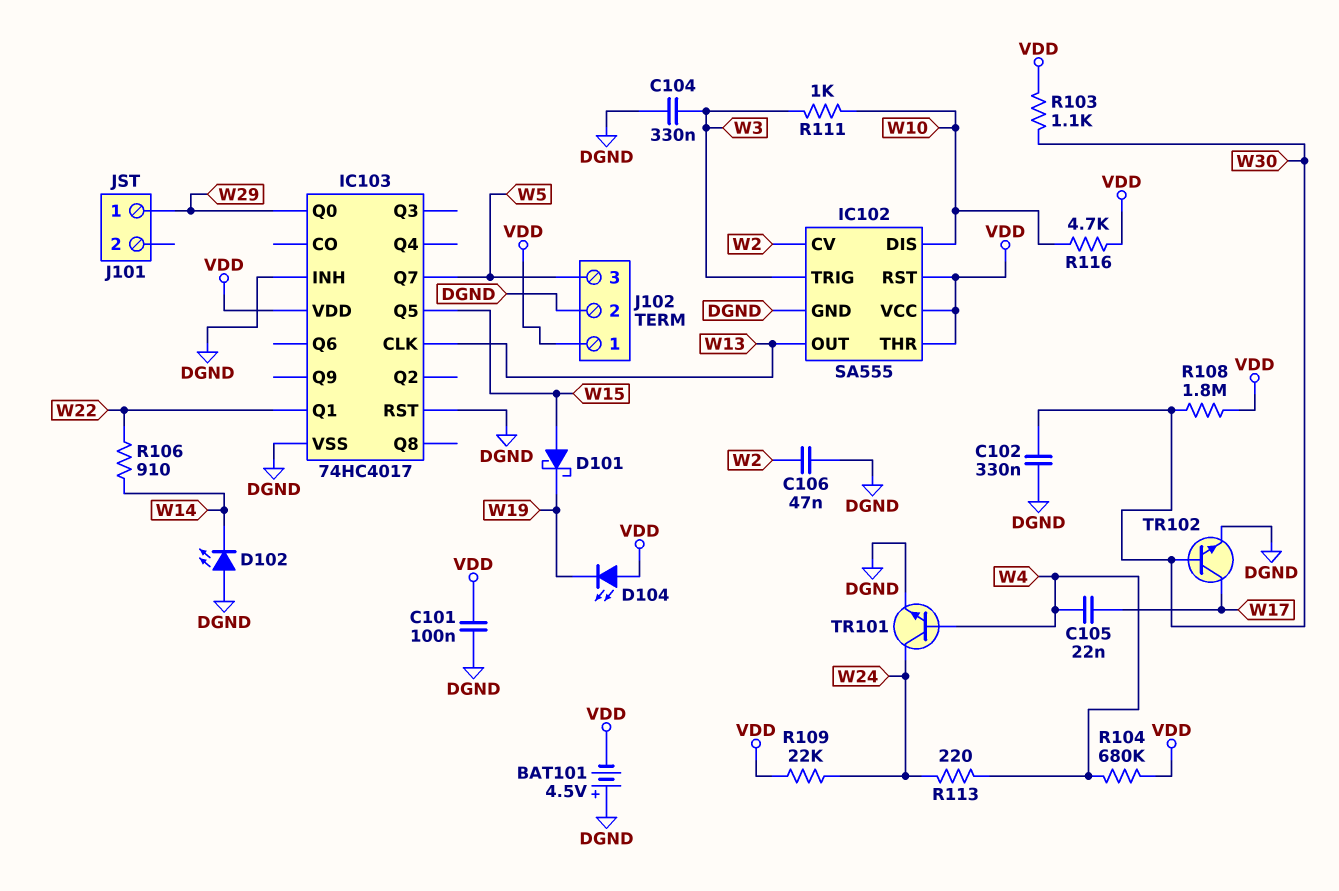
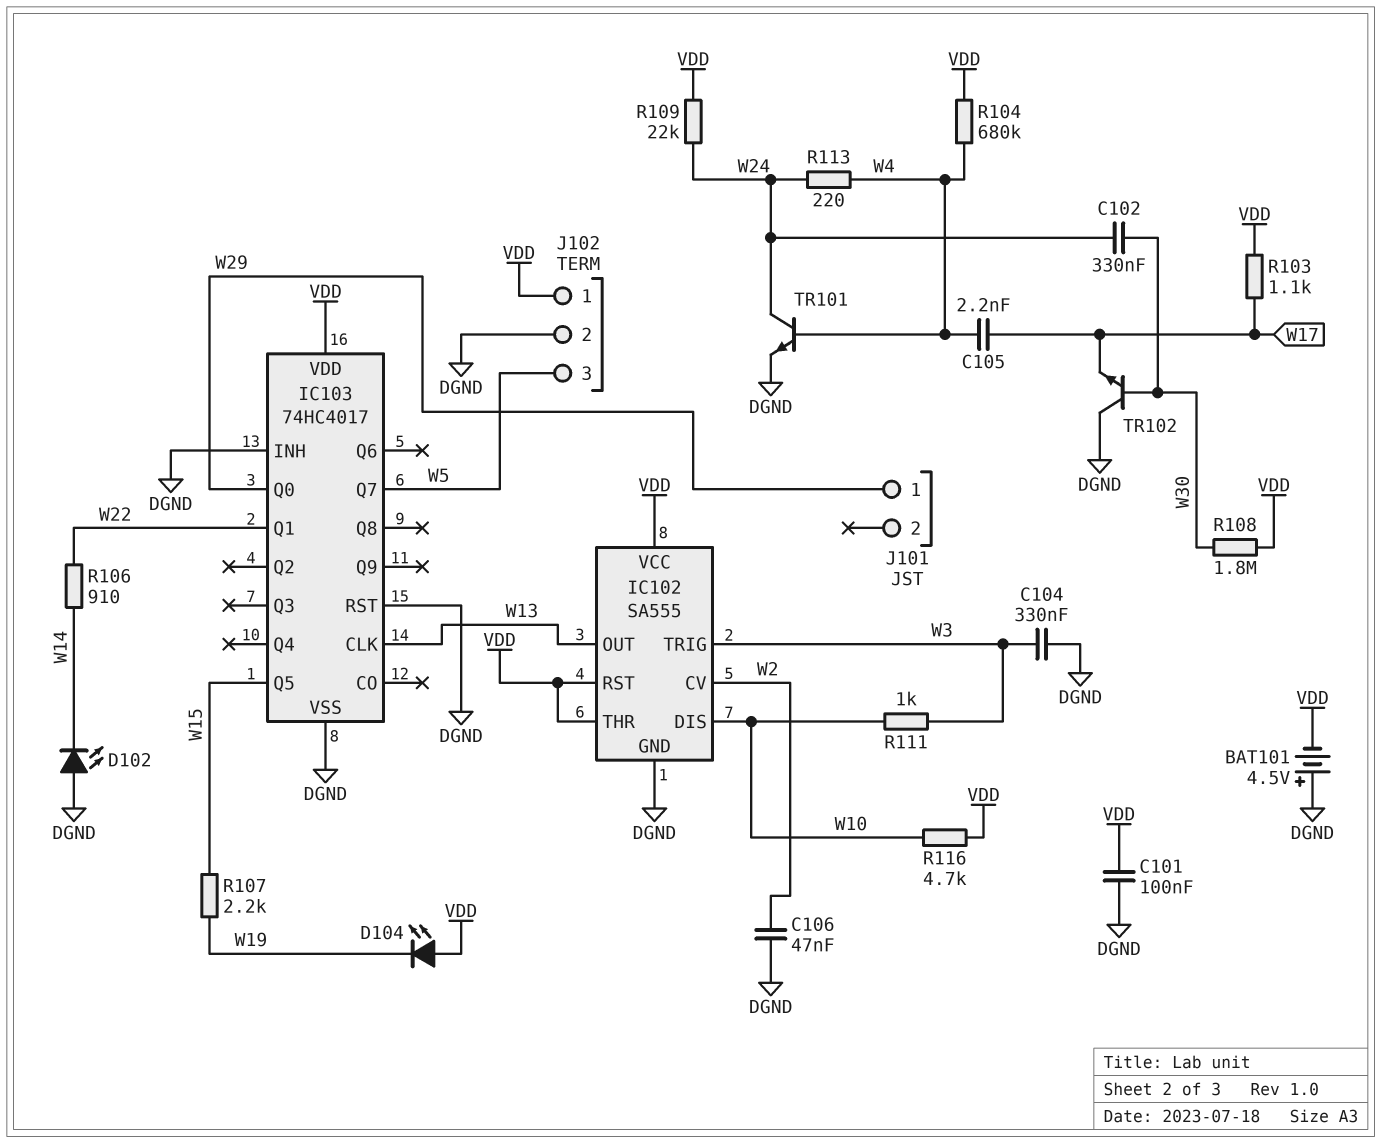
C102: 330nF (DGND, W30) -> 330nF (W24, W30)
C105: 22nF (W4, W17) -> 2.2nF (W4, W17)
D101: schottky (A W15, K W19) -> none
R103: 1.1k (VDD, W30) -> 1.1k (VDD, W17)
R107: none -> 2.2k (W15, W19)
TR102: NPN (B W30, C W17, E DGND) -> NPN (B W30, C DGND, E W17)

